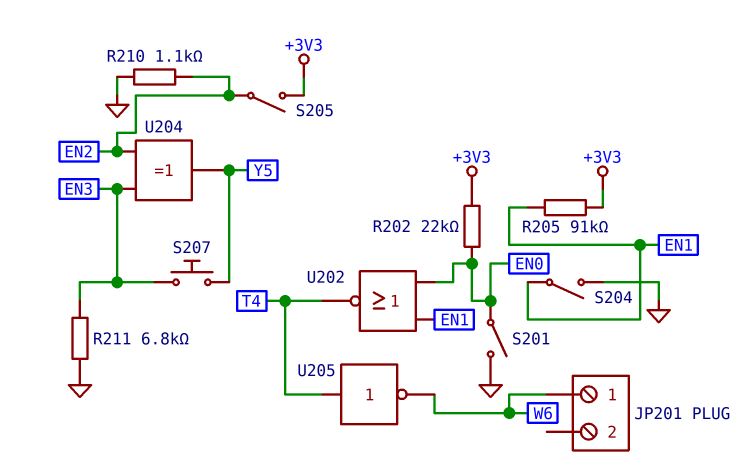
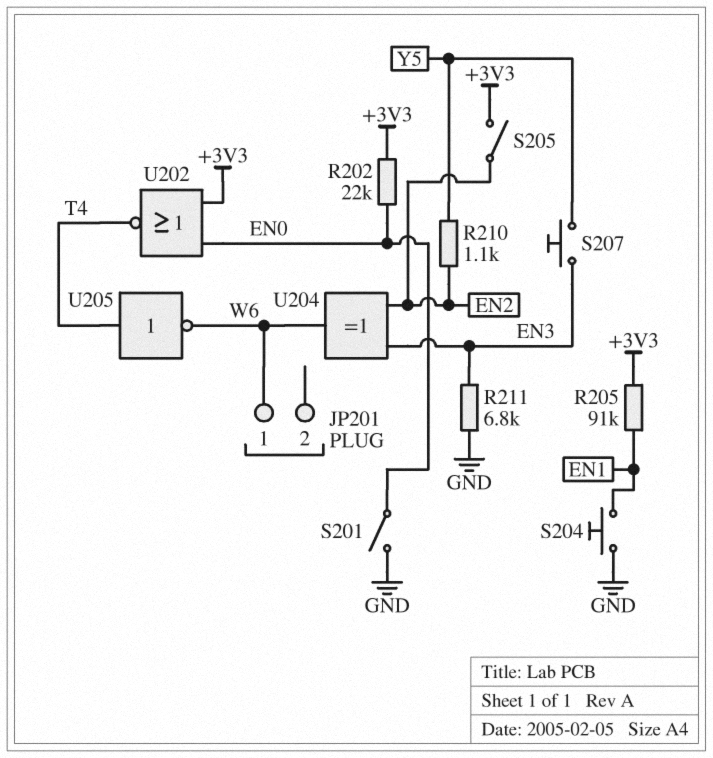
R210: 1.1k (EN2, GND) -> 1.1k (EN2, Y5)
S204: switch (EN1, GND) -> button (EN1, GND)
U202: NOR (in EN0, in EN1, out T4) -> NOR (in +3V3, in EN0, out T4)
U204: XOR (in EN2, in EN3, out Y5) -> XOR (in EN2, in EN3, out W6)

